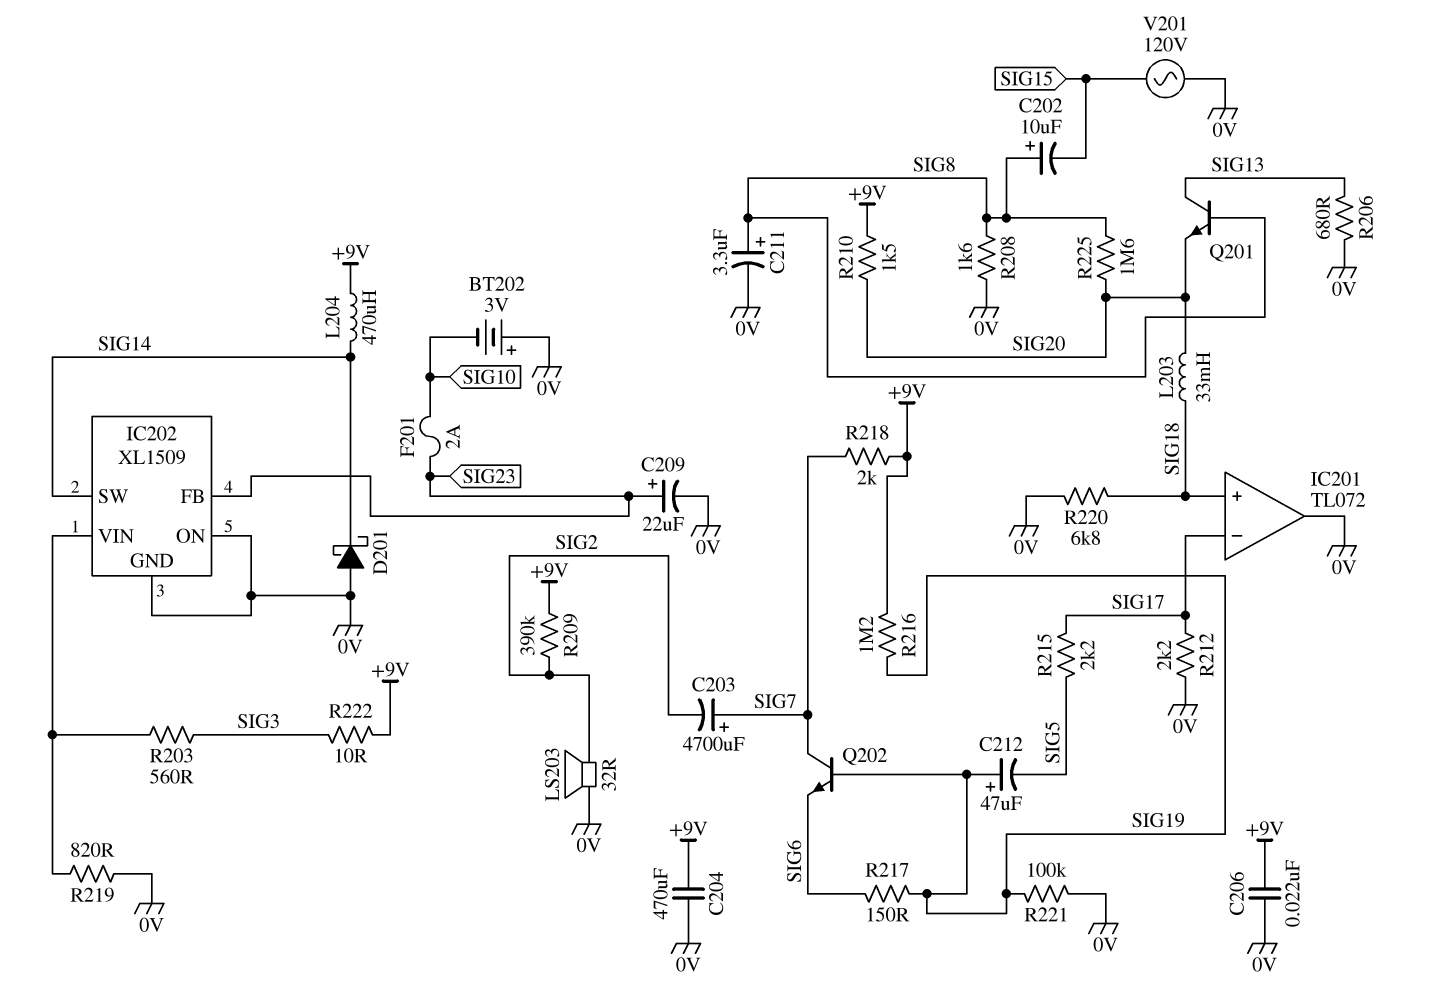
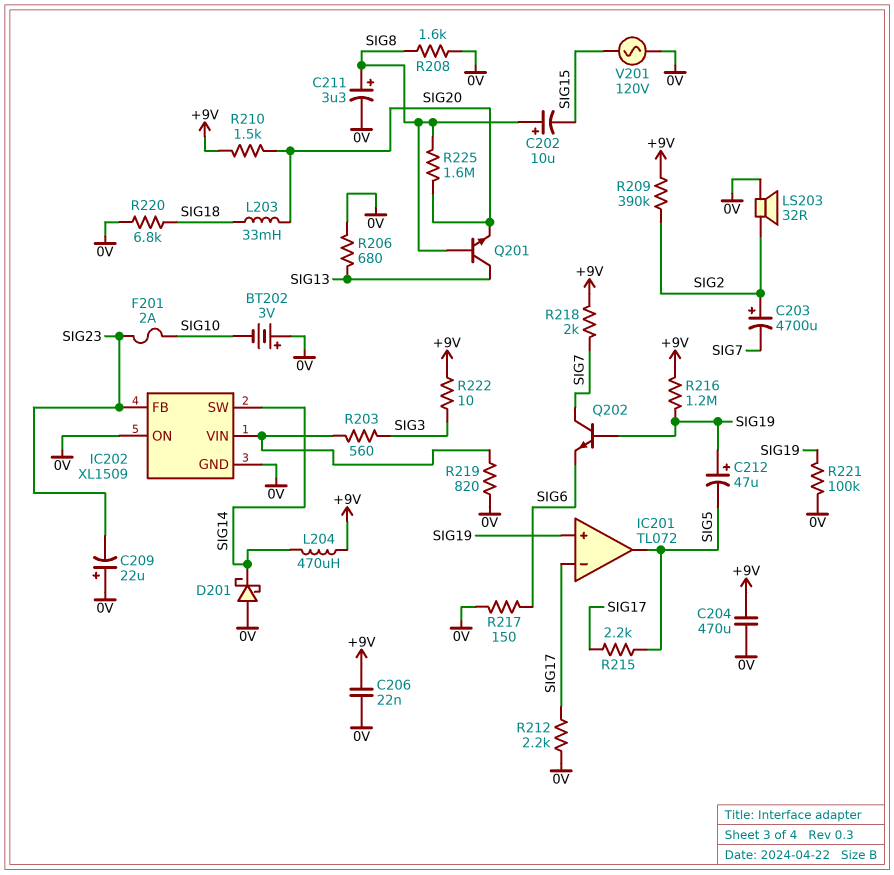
C203: 4700uF (plus SIG7, minus SIG2) -> 4700uF (plus SIG2, minus SIG7)
C209: 22uF (plus SIG23, minus 0V) -> 22uF (plus 0V, minus SIG23)
IC201 pin in+: SIG18 -> SIG19
IC201 pin out: 0V -> SIG5
R217: 150 (SIG6, SIG19) -> 150 (0V, SIG6)

